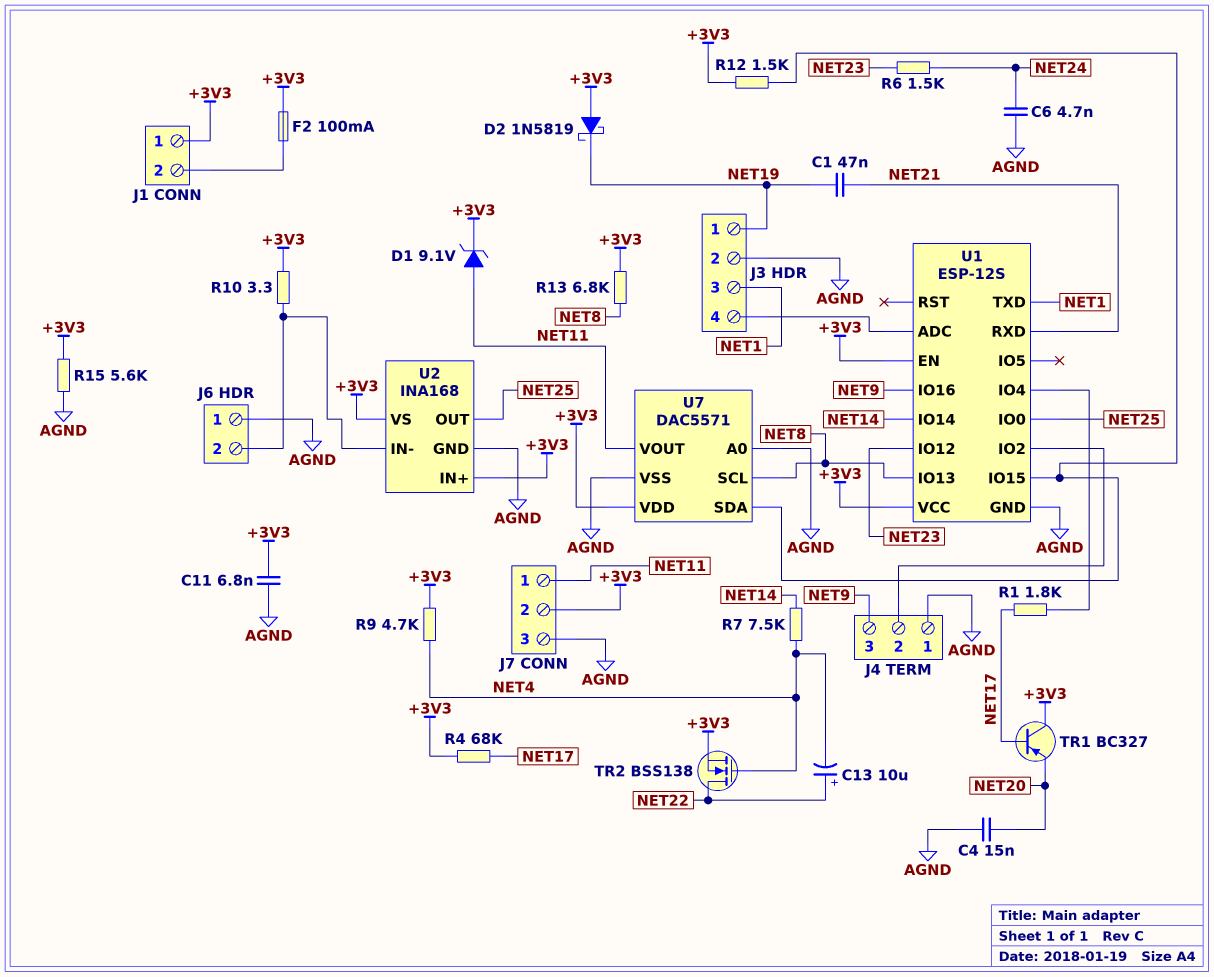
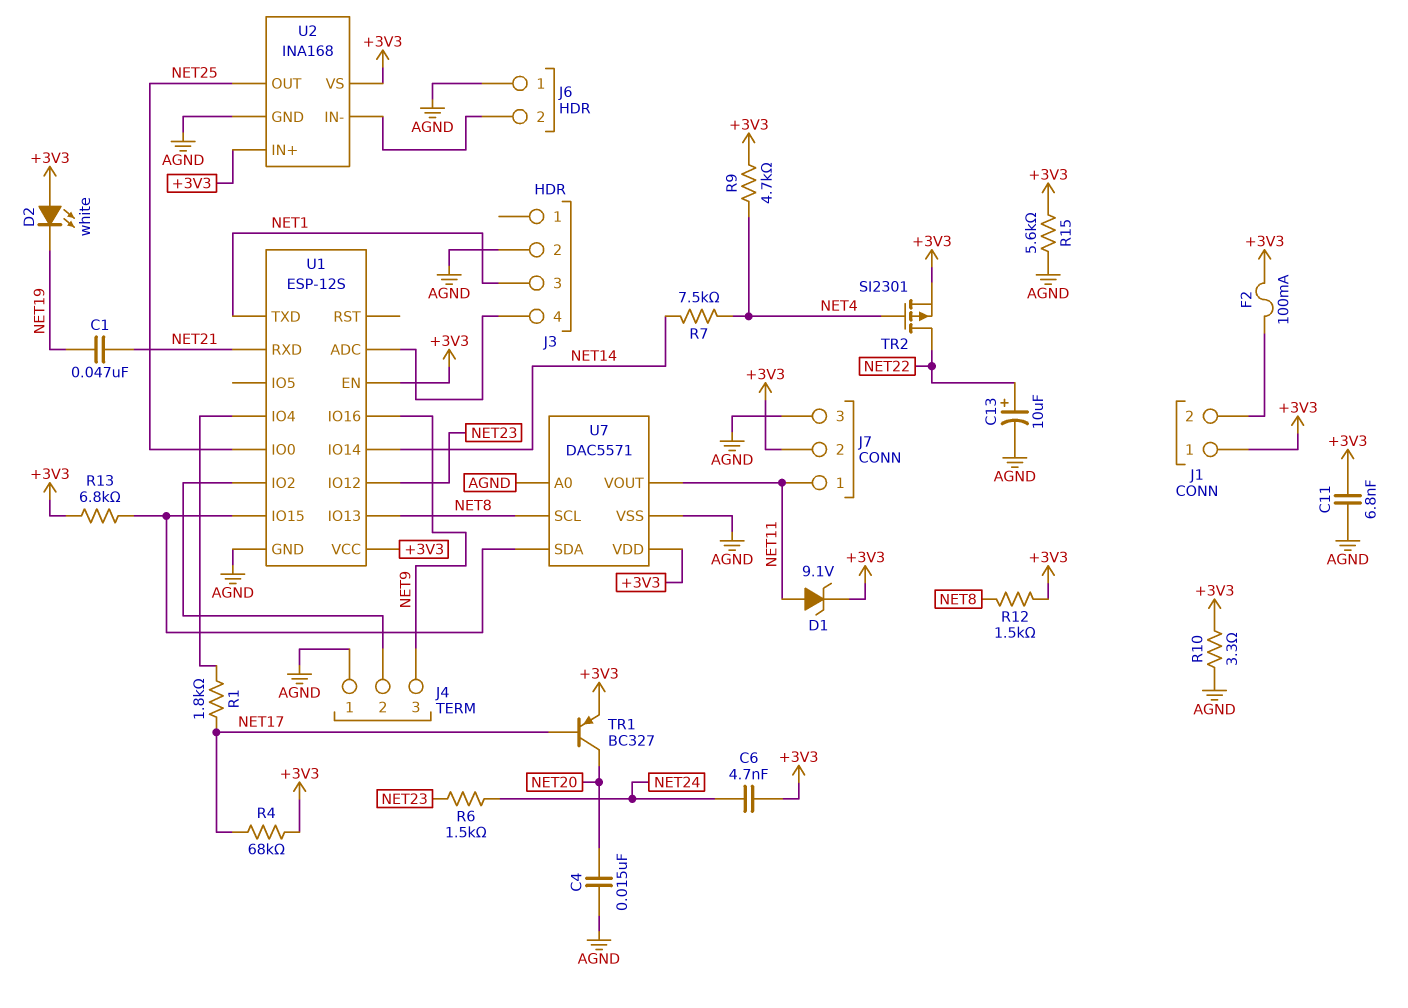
C6: 4.7nF (AGND, NET24) -> 4.7nF (+3V3, NET24)
C13: 10uF (plus NET22, minus NET4) -> 10uF (plus NET22, minus AGND)
D2: schottky 1N5819 (A +3V3, K NET19) -> LED white (A +3V3, K NET19)
J3 pin 1: NET19 -> none
R10: 3.3 (+3V3, J6/2) -> 3.3 (+3V3, AGND)
R12: 1.5k (+3V3, U1/IO15) -> 1.5k (+3V3, NET8)
R13: 6.8k (+3V3, NET8) -> 6.8k (+3V3, U1/IO15)
TR1: PNP BC327 (B NET17, C +3V3, E NET20) -> PNP BC327 (B NET17, C NET20, E +3V3)
TR2: NMOS BSS138 (G NET4, D NET22, S +3V3) -> PMOS SI2301 (G NET4, D NET22, S +3V3)

